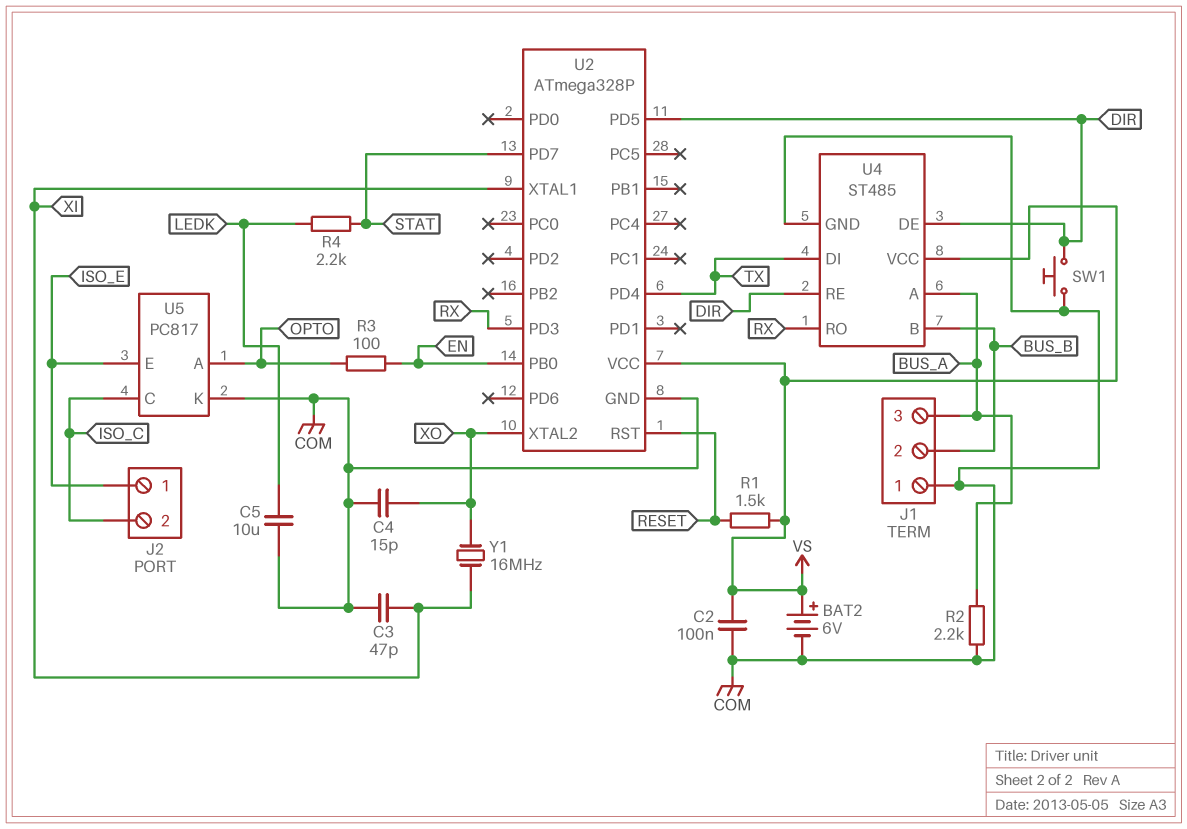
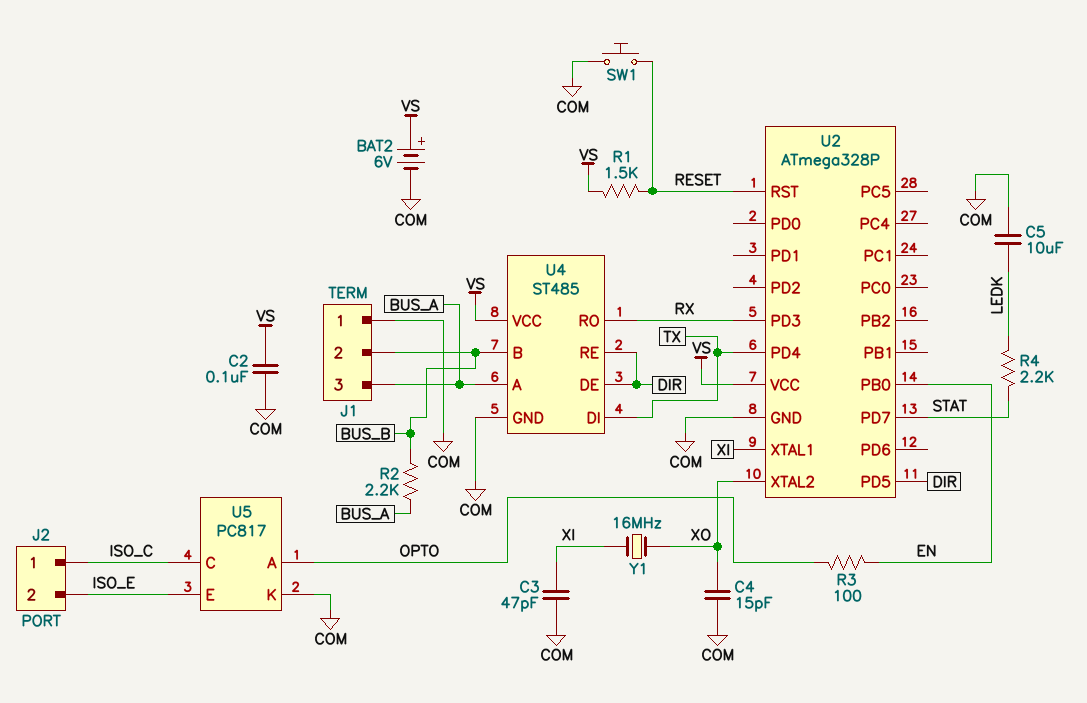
J2 pin 1: ISO_E -> ISO_C
J2 pin 2: ISO_C -> ISO_E
R2: 2.2k (BUS_A, COM) -> 2.2k (BUS_A, BUS_B)
SW1: button (COM, DIR) -> button (COM, RESET)

